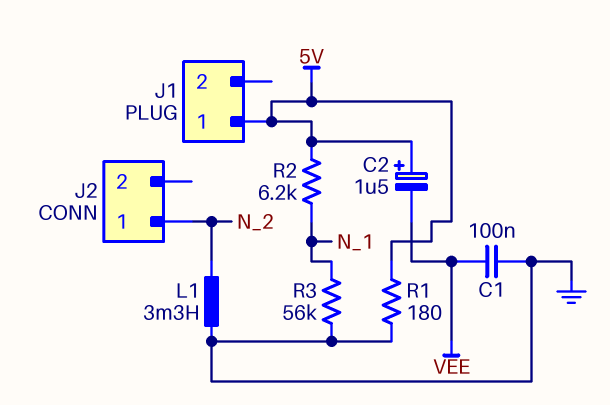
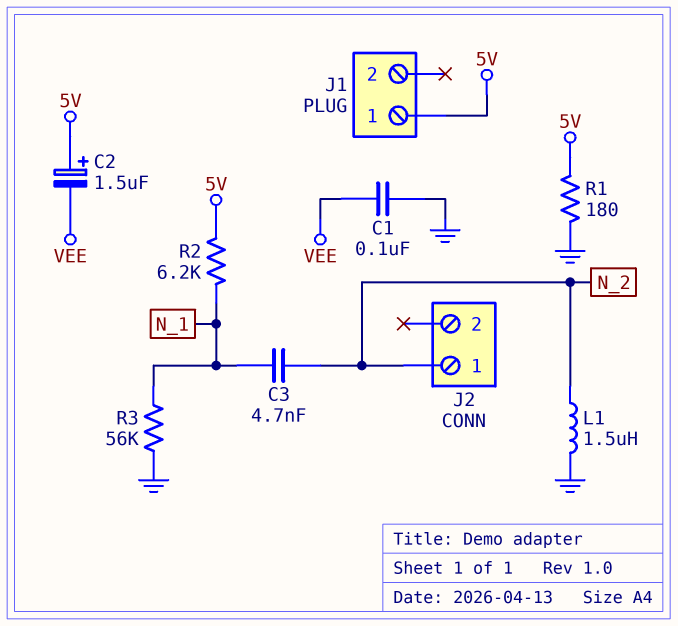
C3: none -> 4.7nF (N_1, N_2)
L1: 3.3mH (GND, N_2) -> 1.5uH (GND, N_2)

